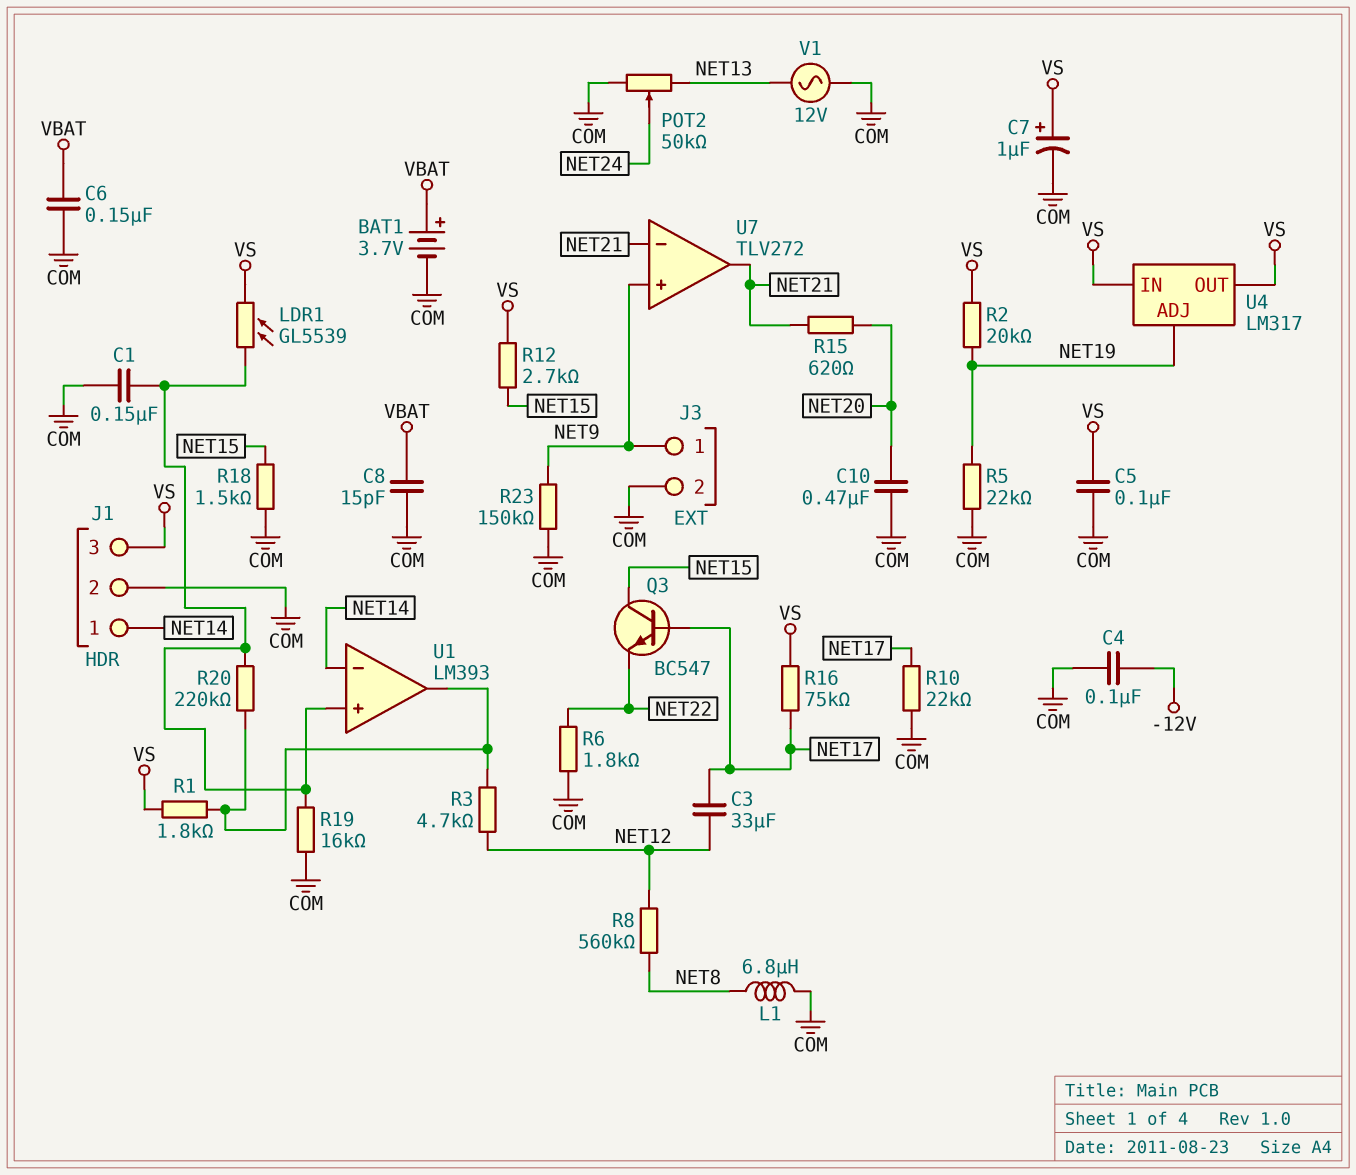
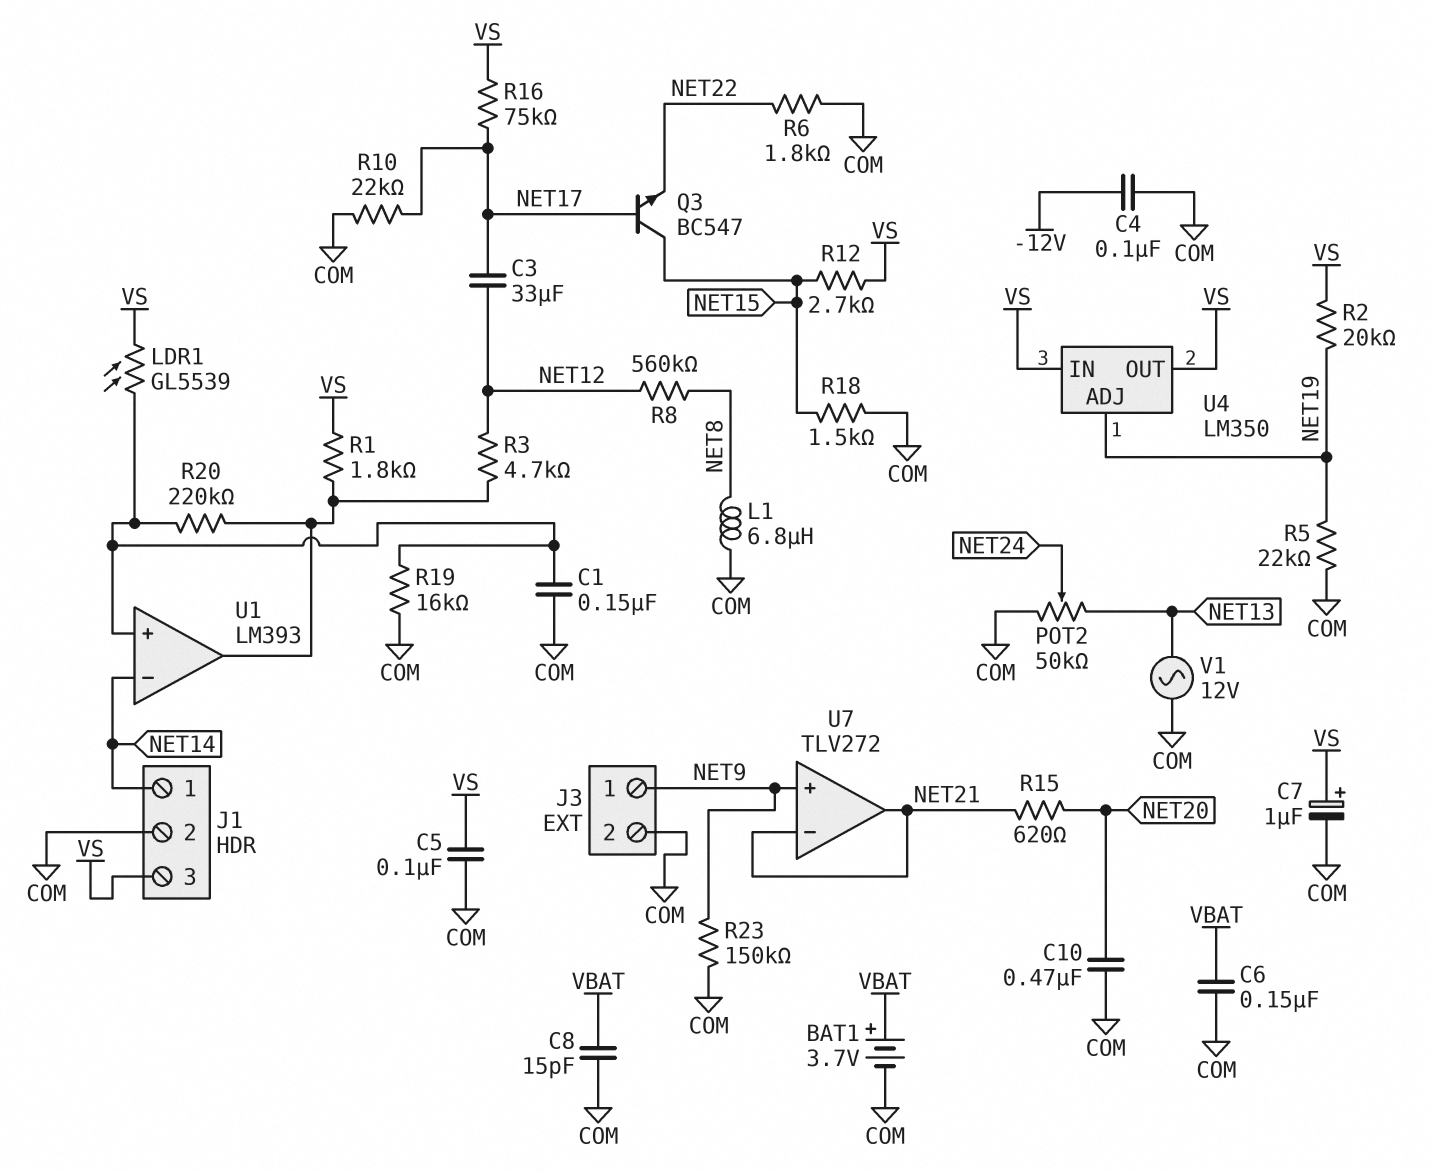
U4: LM317 -> LM350

